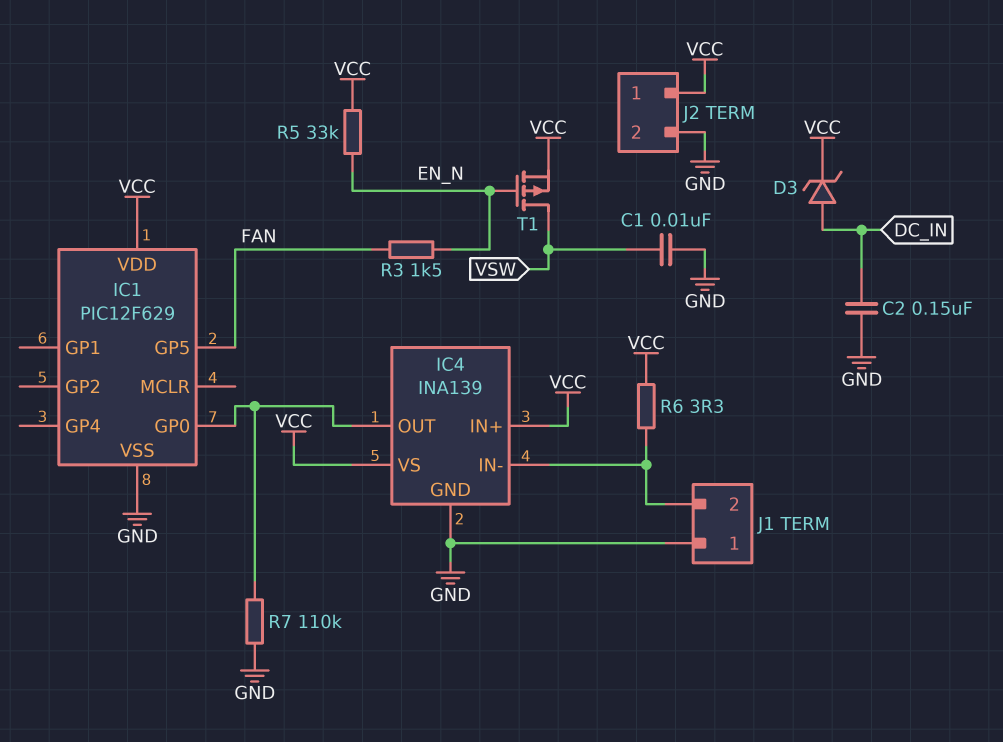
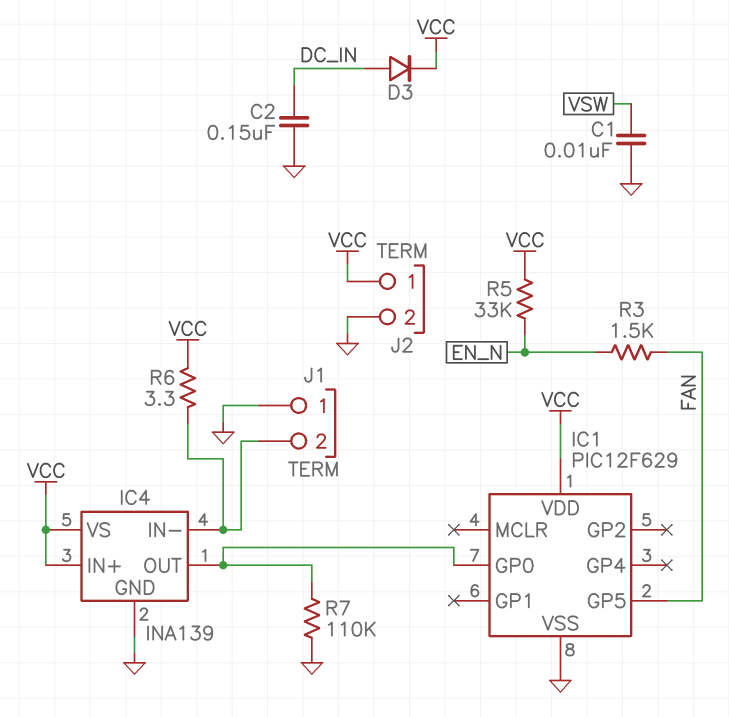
D3: zener (A DC_IN, K VCC) -> diode (A DC_IN, K VCC)
T1: PMOS (G EN_N, D VSW, S VCC) -> none

